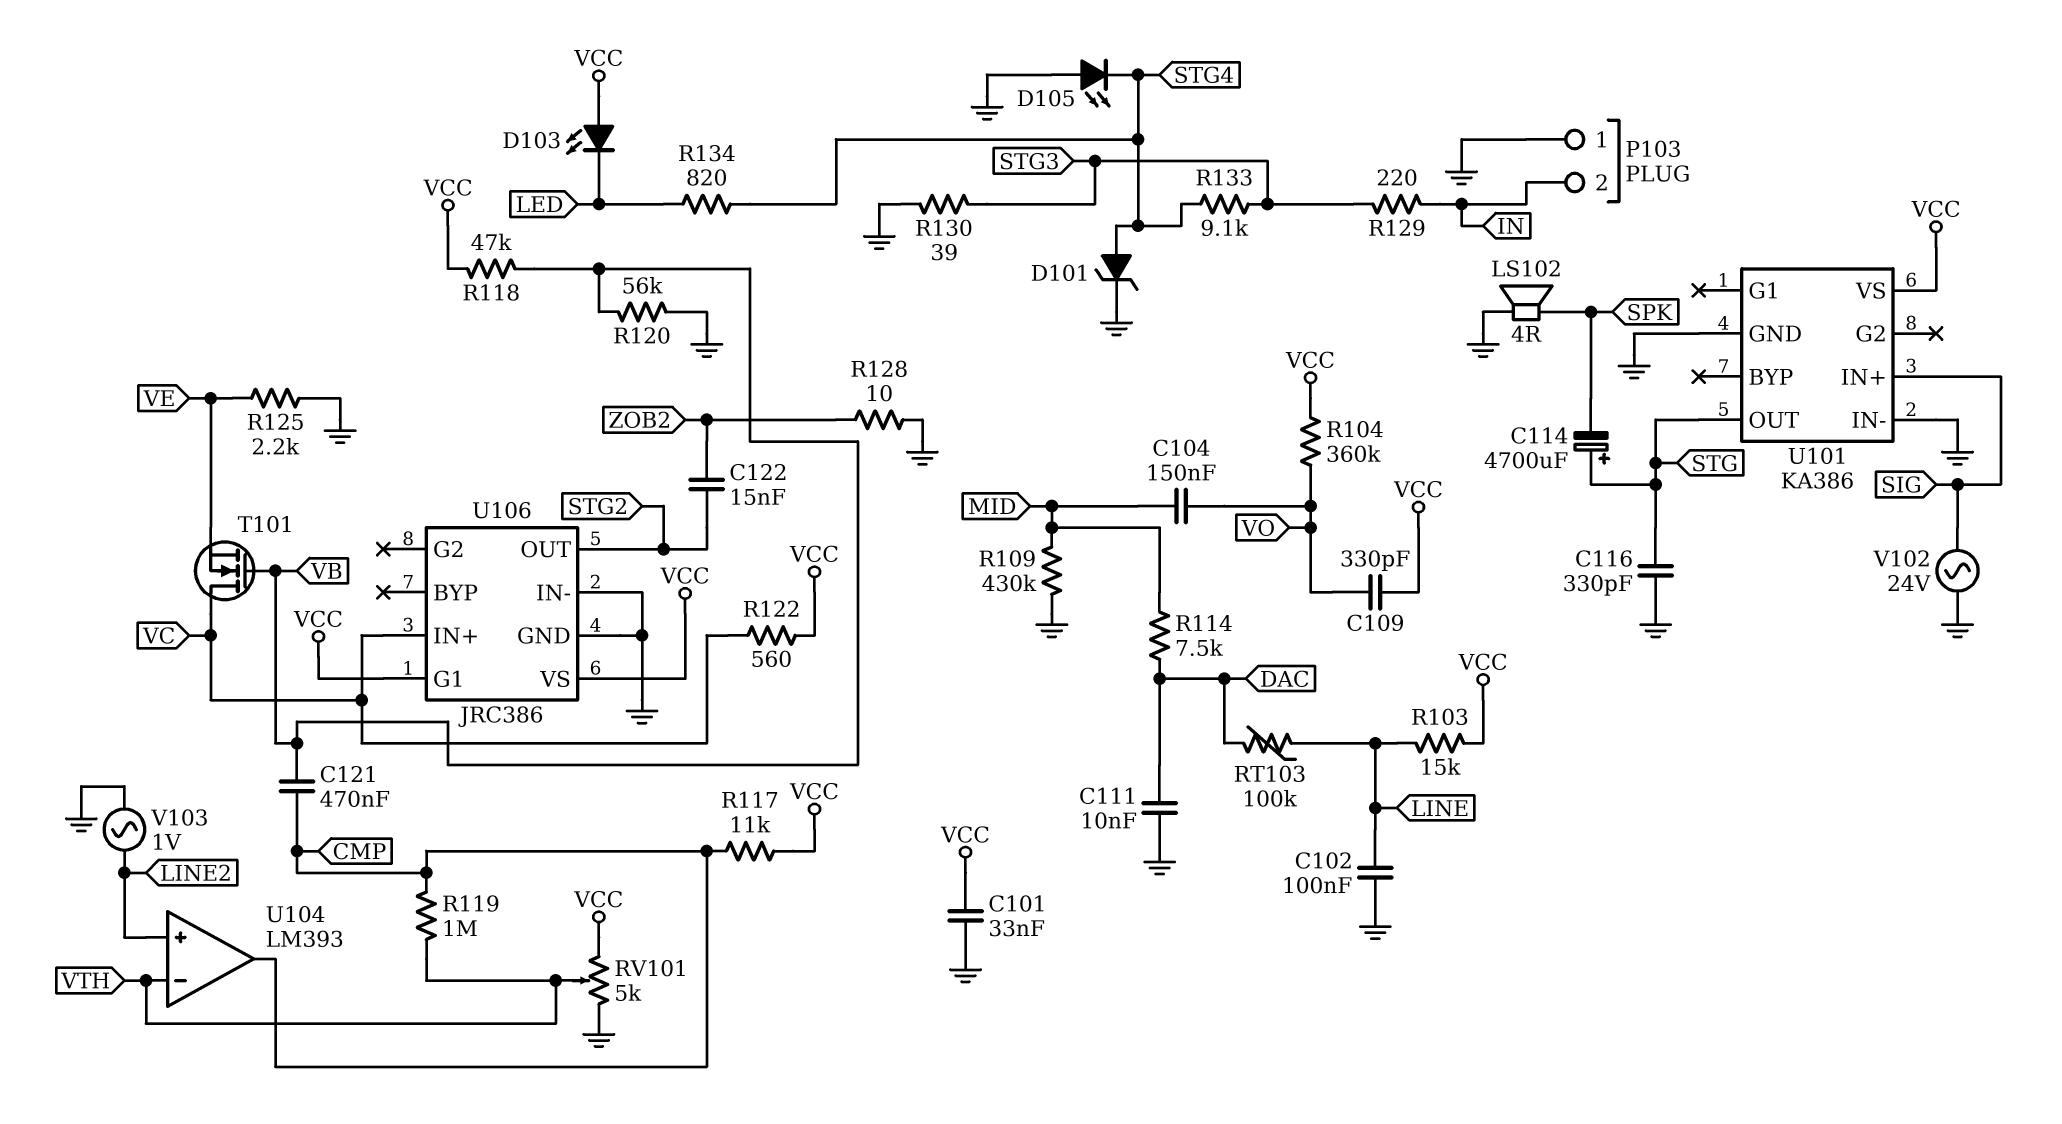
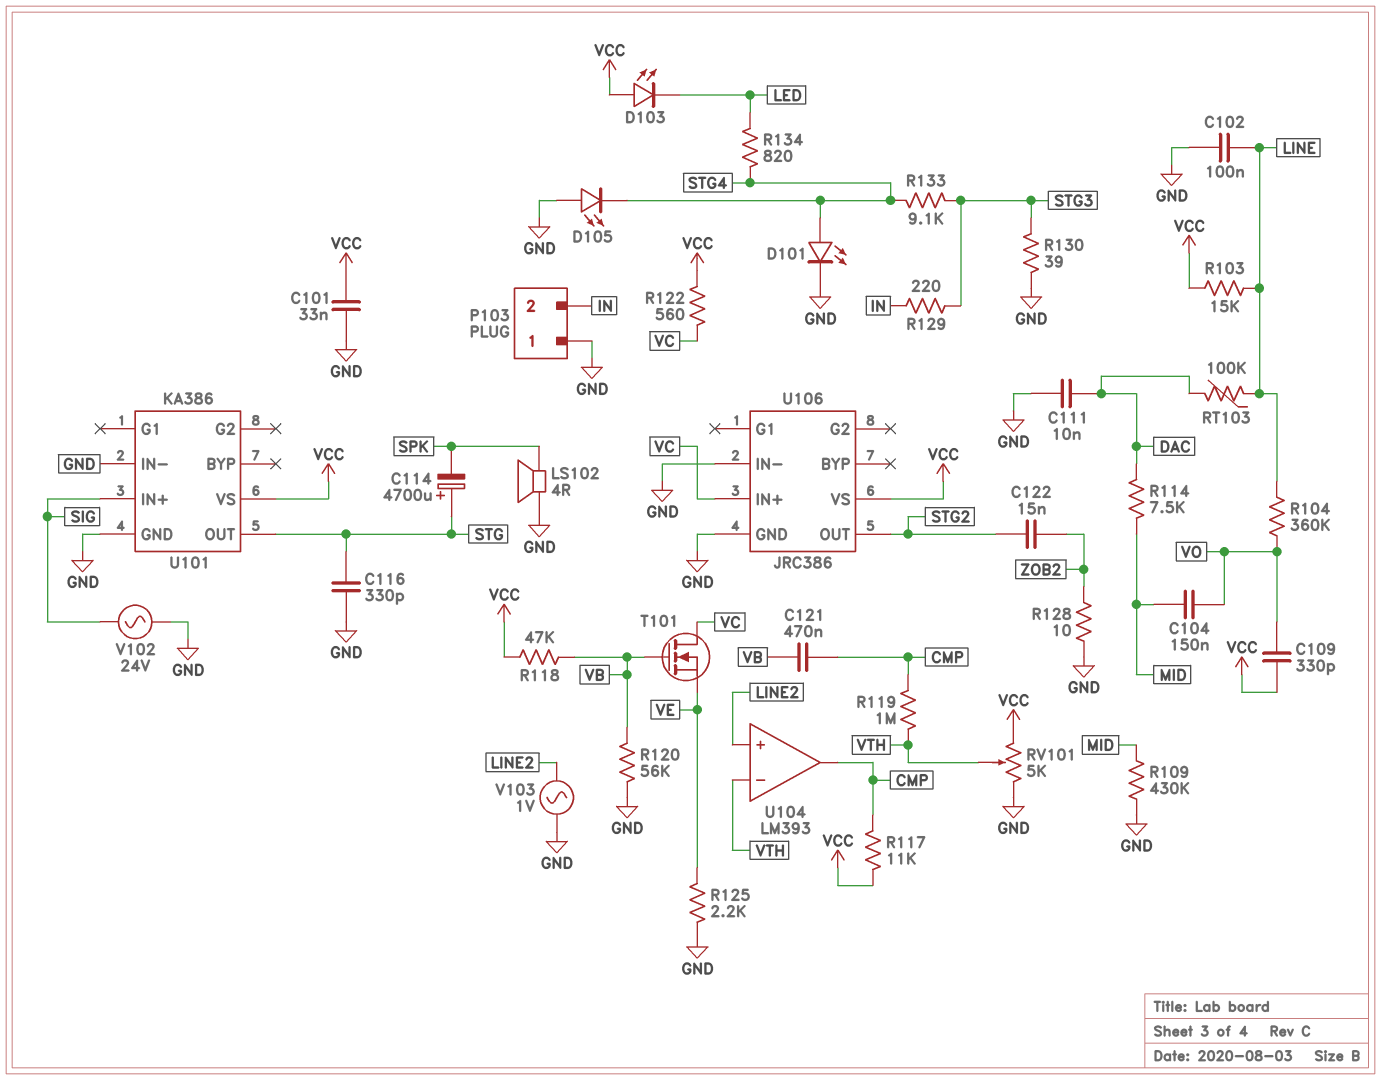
D101: zener (A STG4, K GND) -> LED (A STG4, K GND)
R104: 360k (VCC, VO) -> 360k (LINE, VO)
U106 pin G1: VCC -> none

